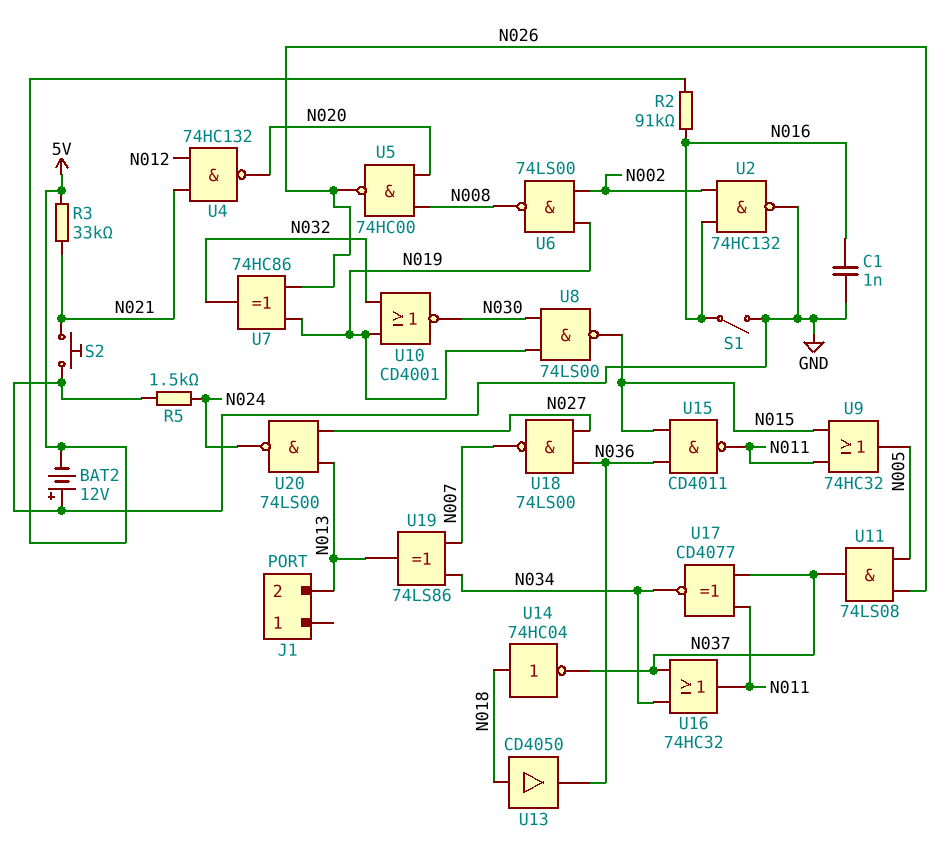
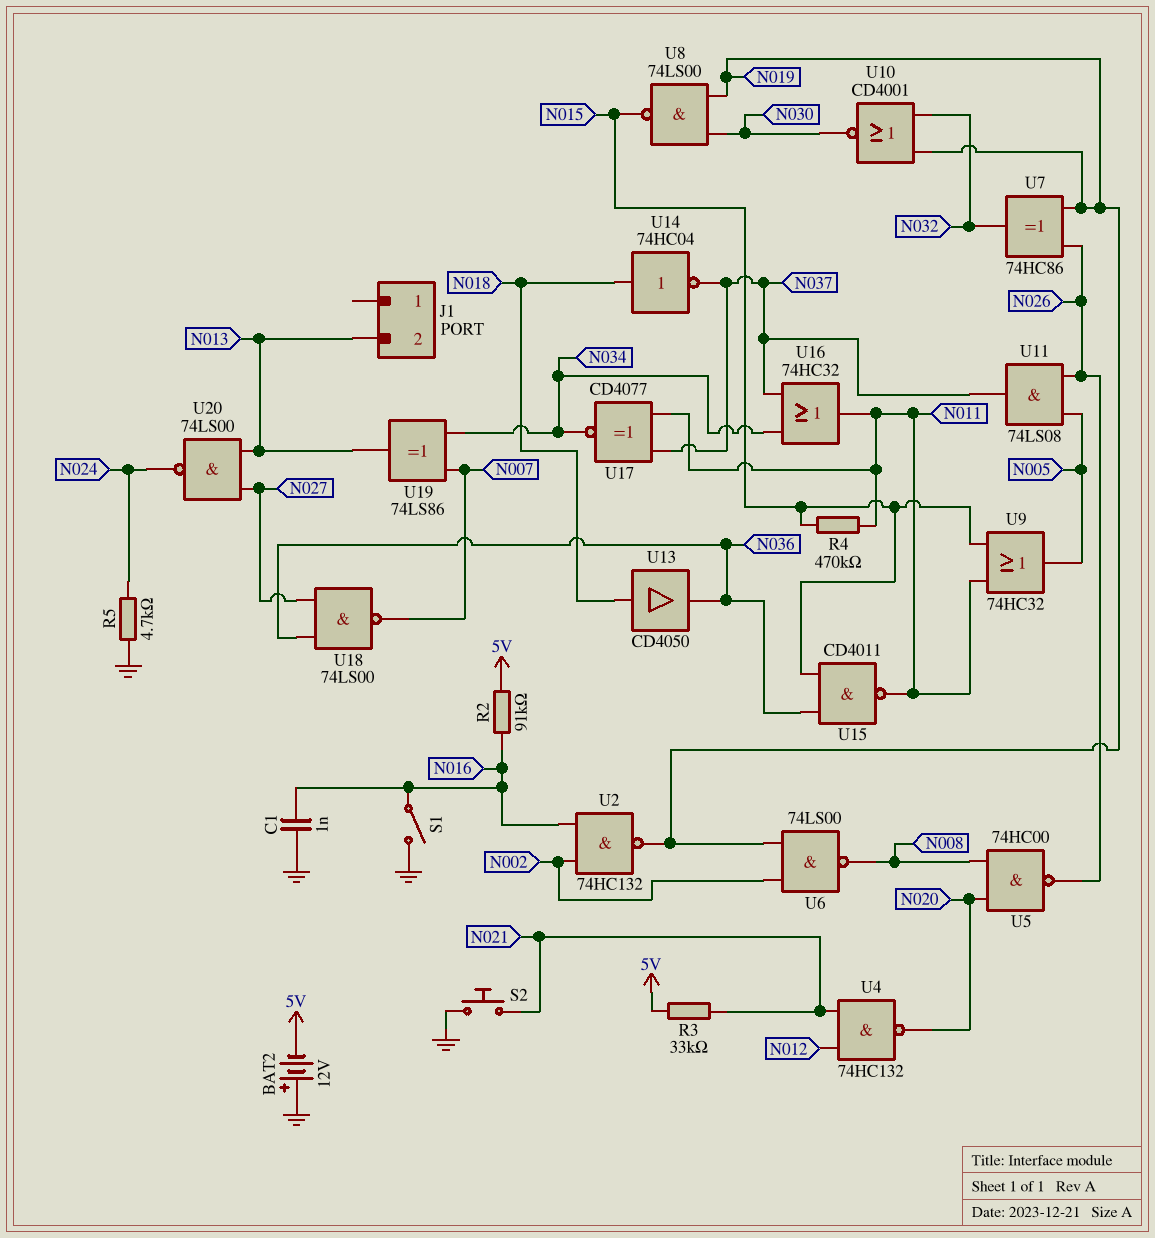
R4: none -> 470k (N011, N015)
R5: 1.5k (GND, N024) -> 4.7k (GND, N024)
U2: NAND 74HC132 (in N002, in N016, out GND) -> NAND 74HC132 (in N002, in N016, out N019)

